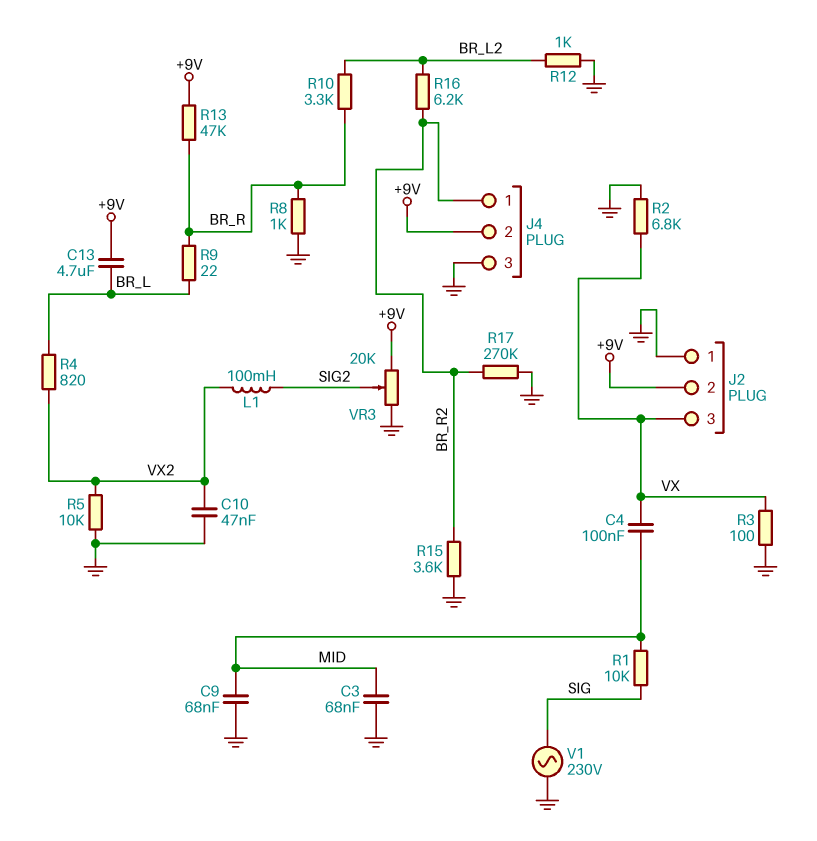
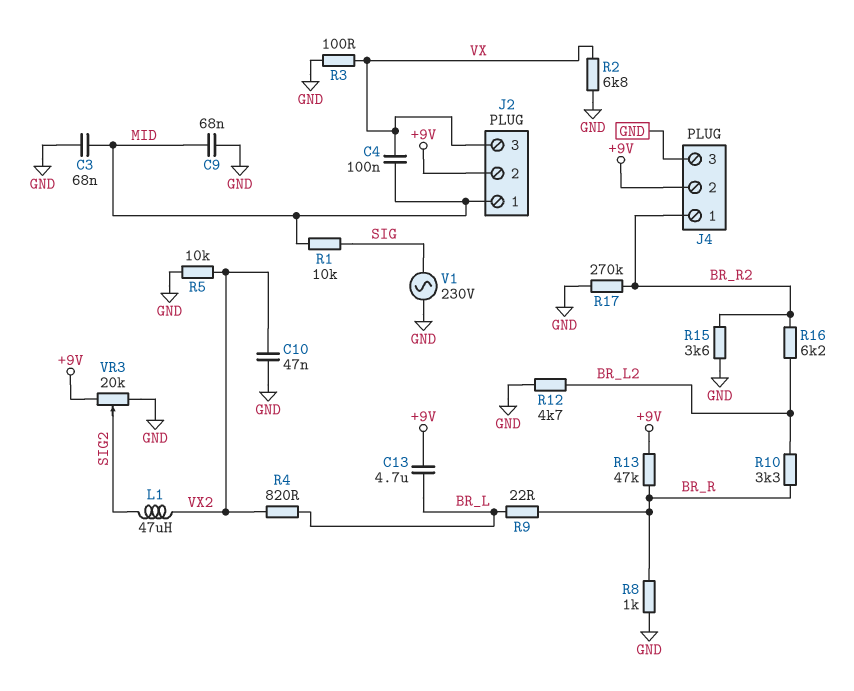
J2 pin 1: GND -> MID
L1: 100mH (SIG2, VX2) -> 47uH (SIG2, VX2)
R12: 1k (BR_L2, GND) -> 4.7k (BR_L2, GND)

